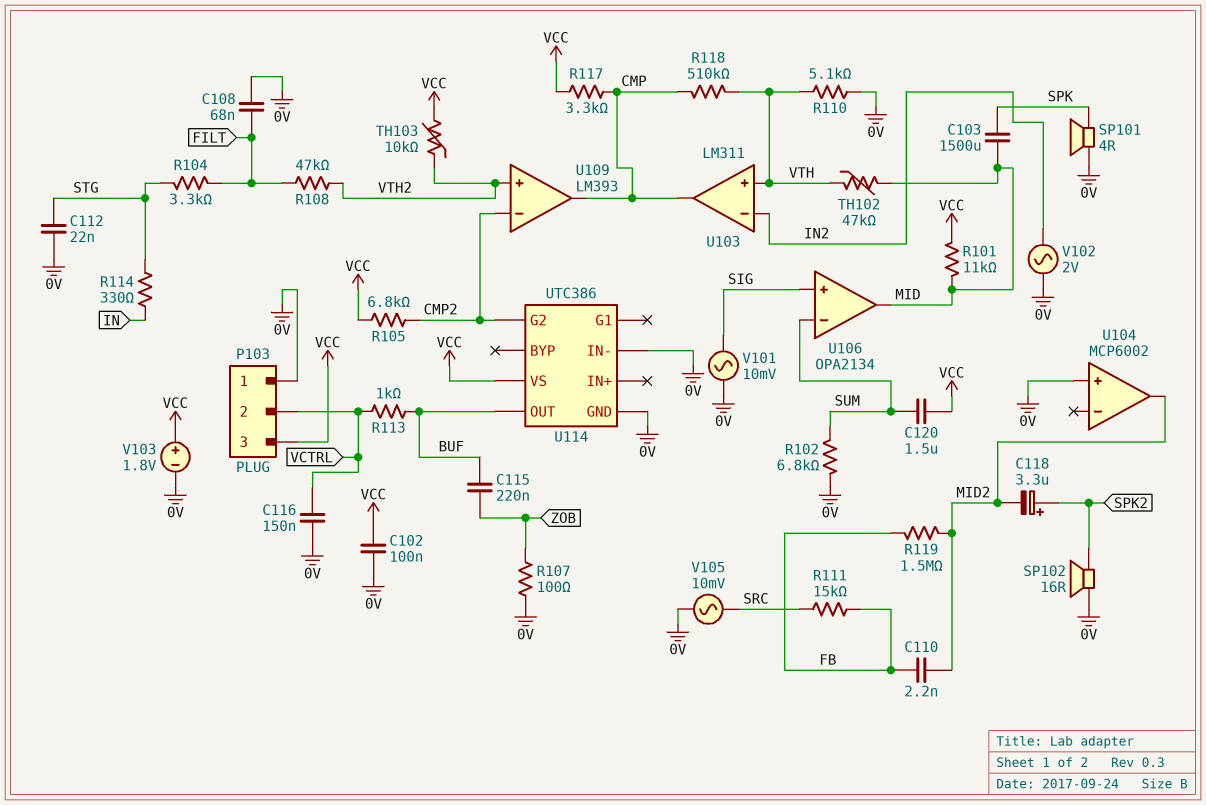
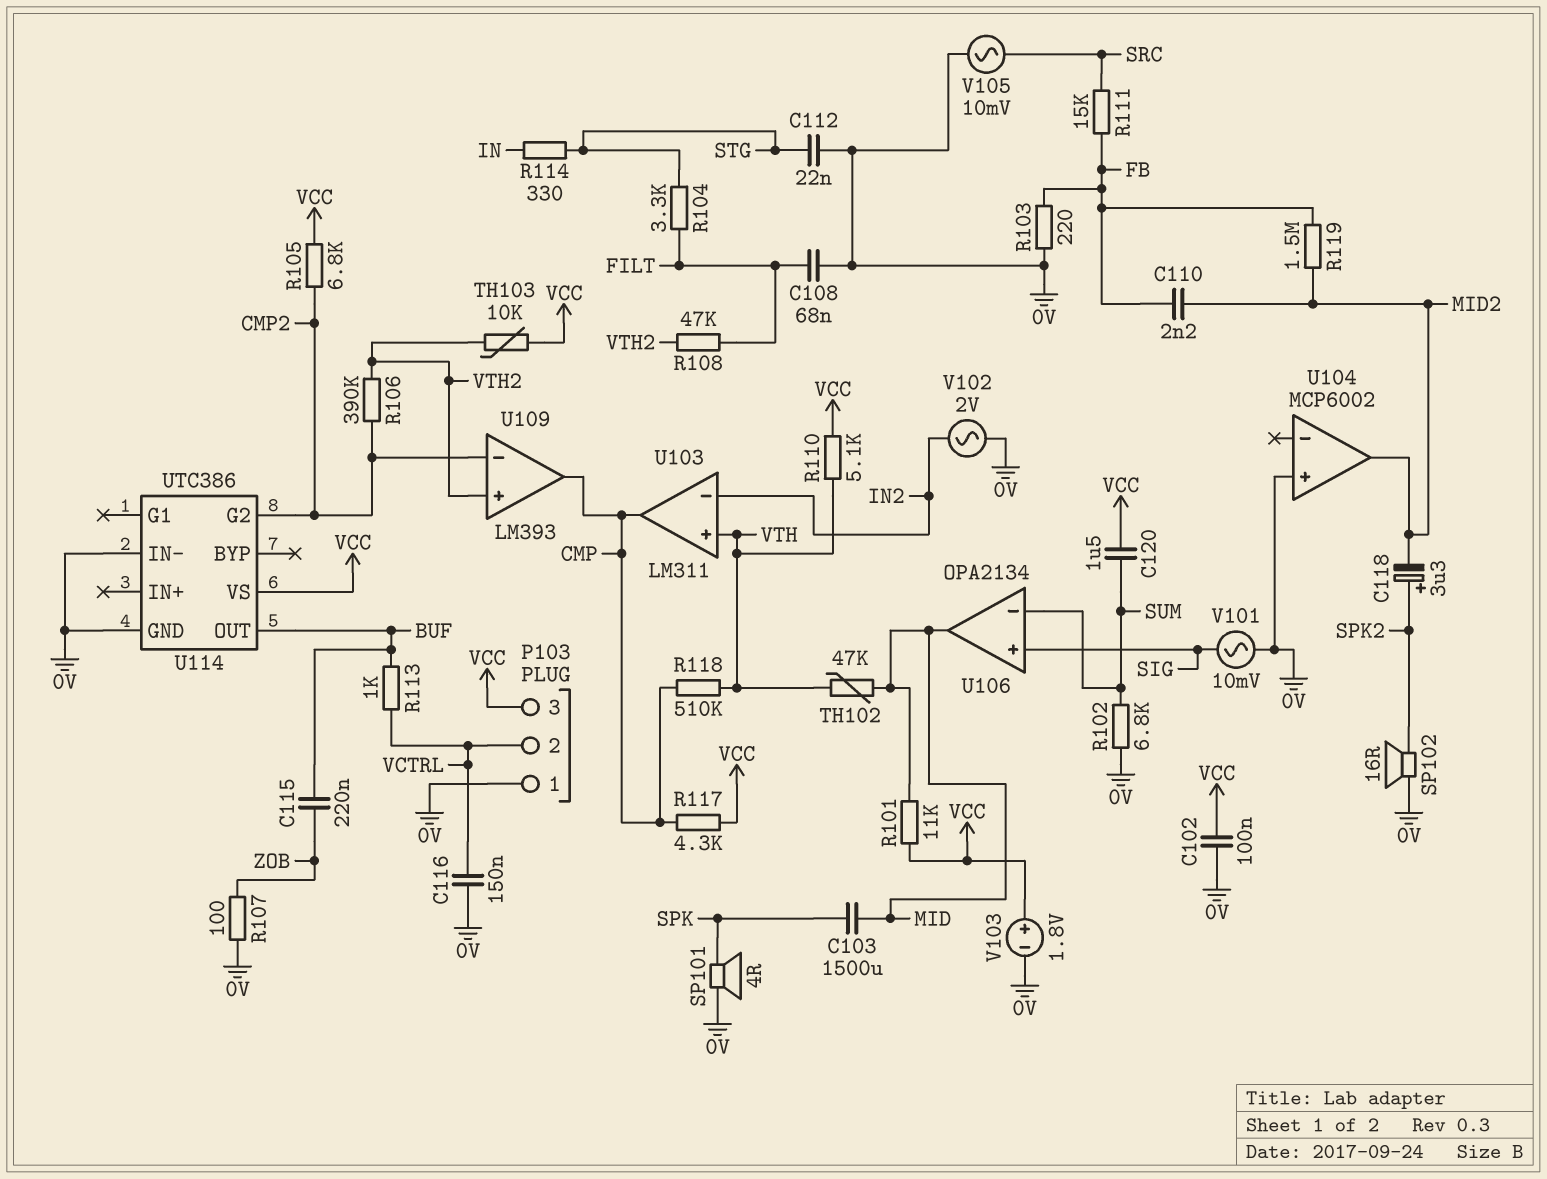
R103: none -> 220 (0V, FB)
R106: none -> 390k (CMP2, VTH2)
R110: 5.1k (0V, VTH) -> 5.1k (VCC, VTH)
R117: 3.3k (CMP, VCC) -> 4.3k (CMP, VCC)

